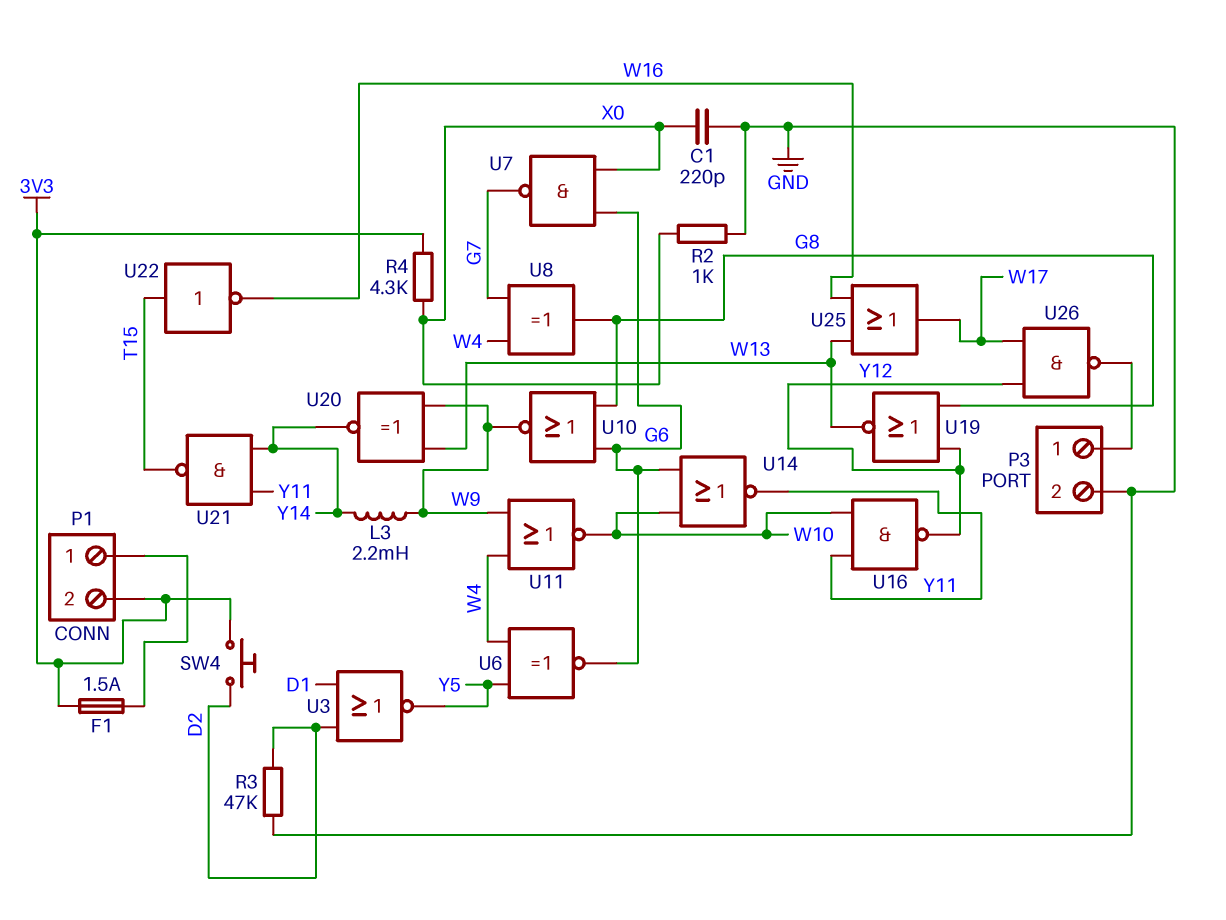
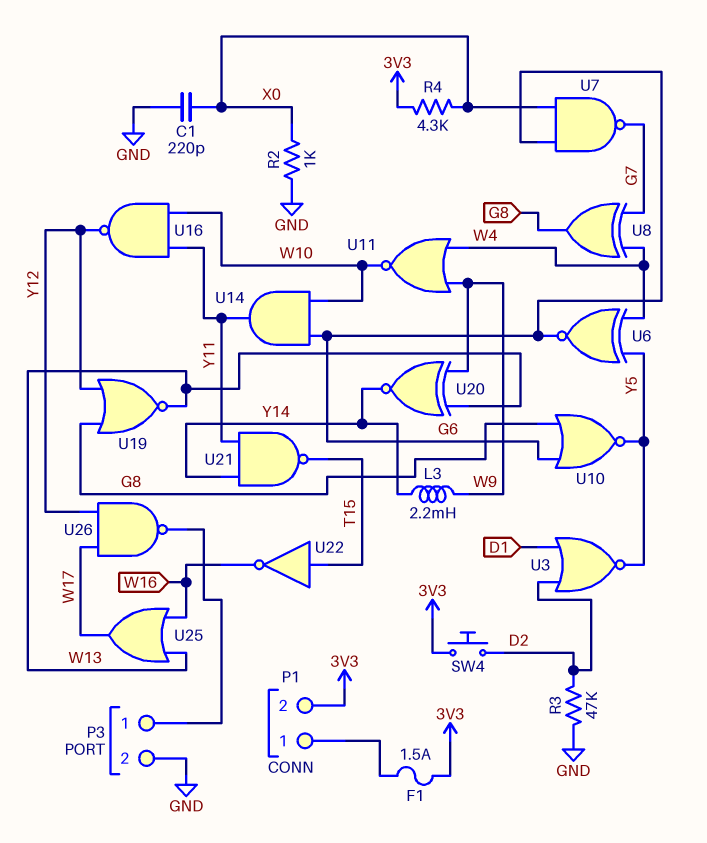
U10: NOR (in G6, in G8, out W9) -> NOR (in G6, in G8, out Y5)
U14: NOR (in G6, in W10, out Y11) -> AND (in G6, in W10, out Y11)

